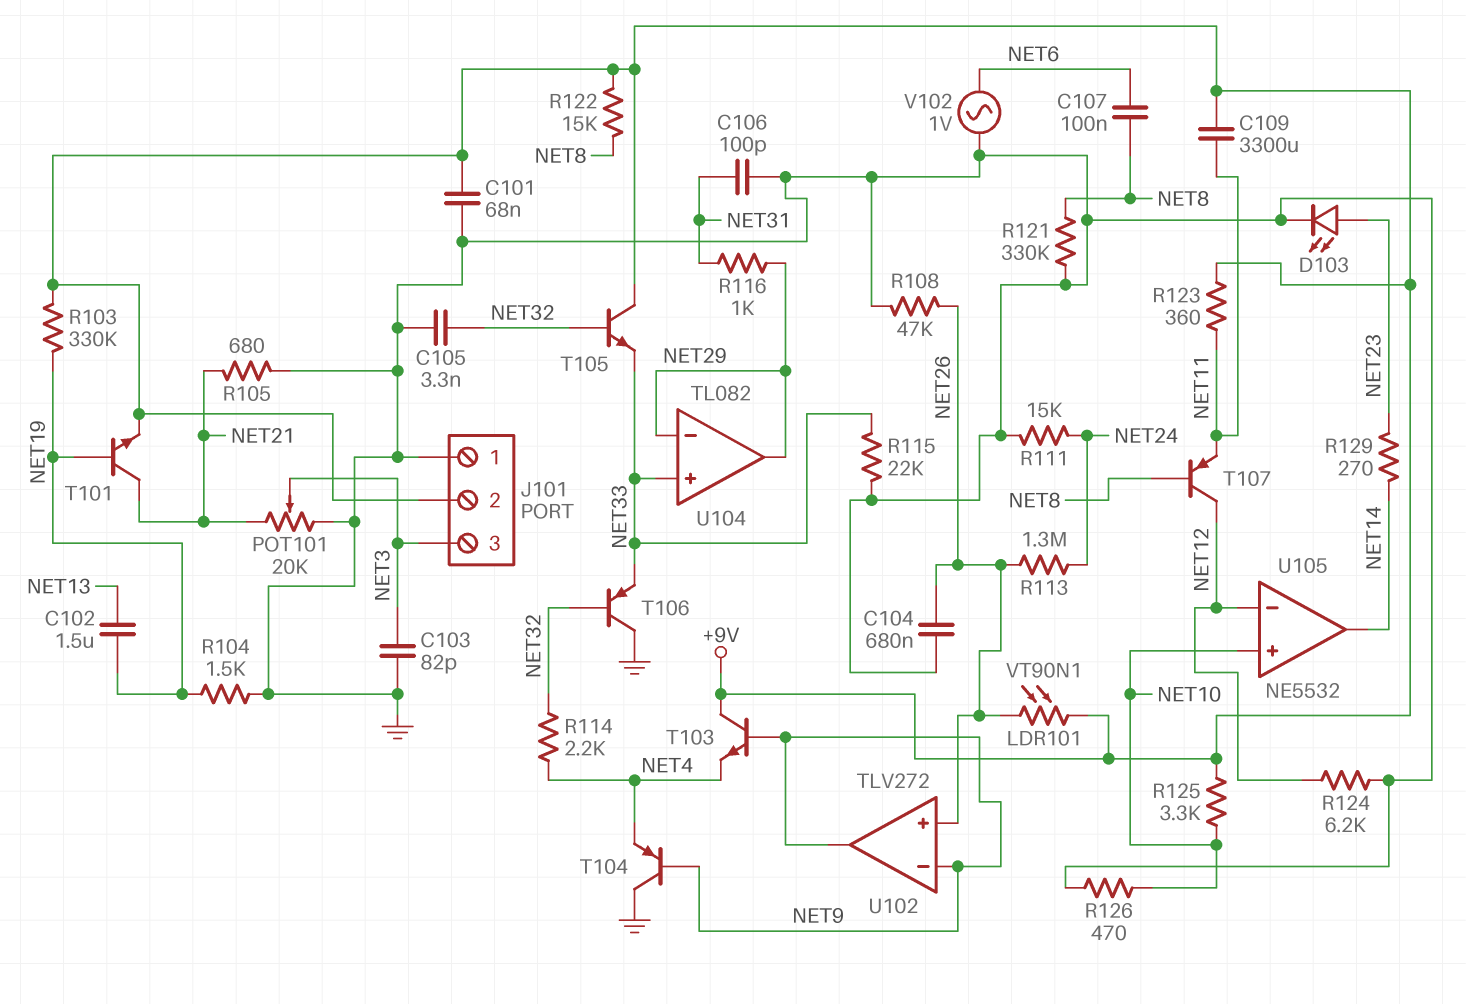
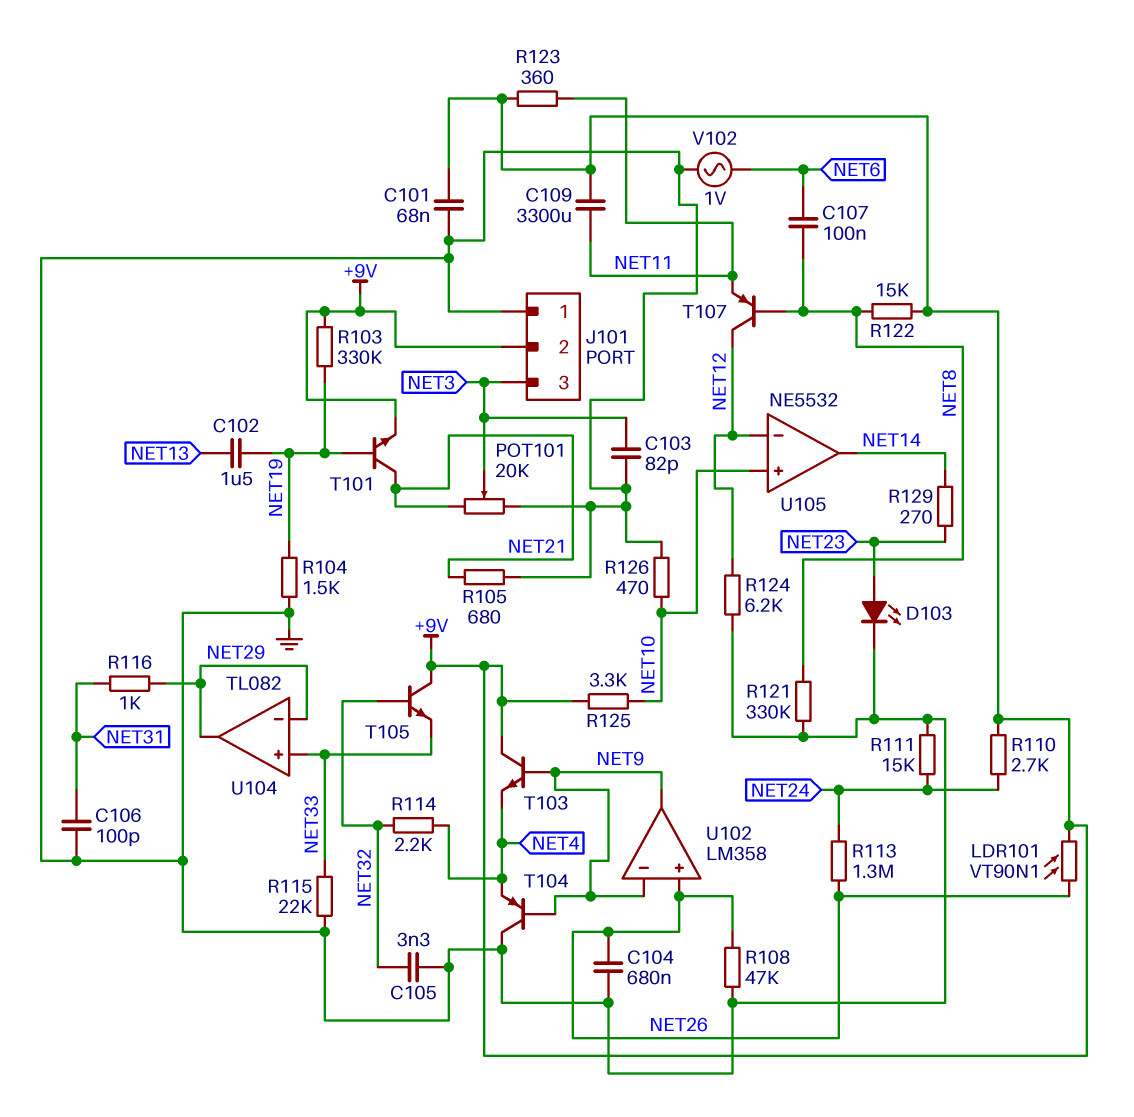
R110: none -> 2.7k (+9V, NET24)
T106: PNP (B NET32, C GND, E NET33) -> none
U102: TLV272 -> LM358

